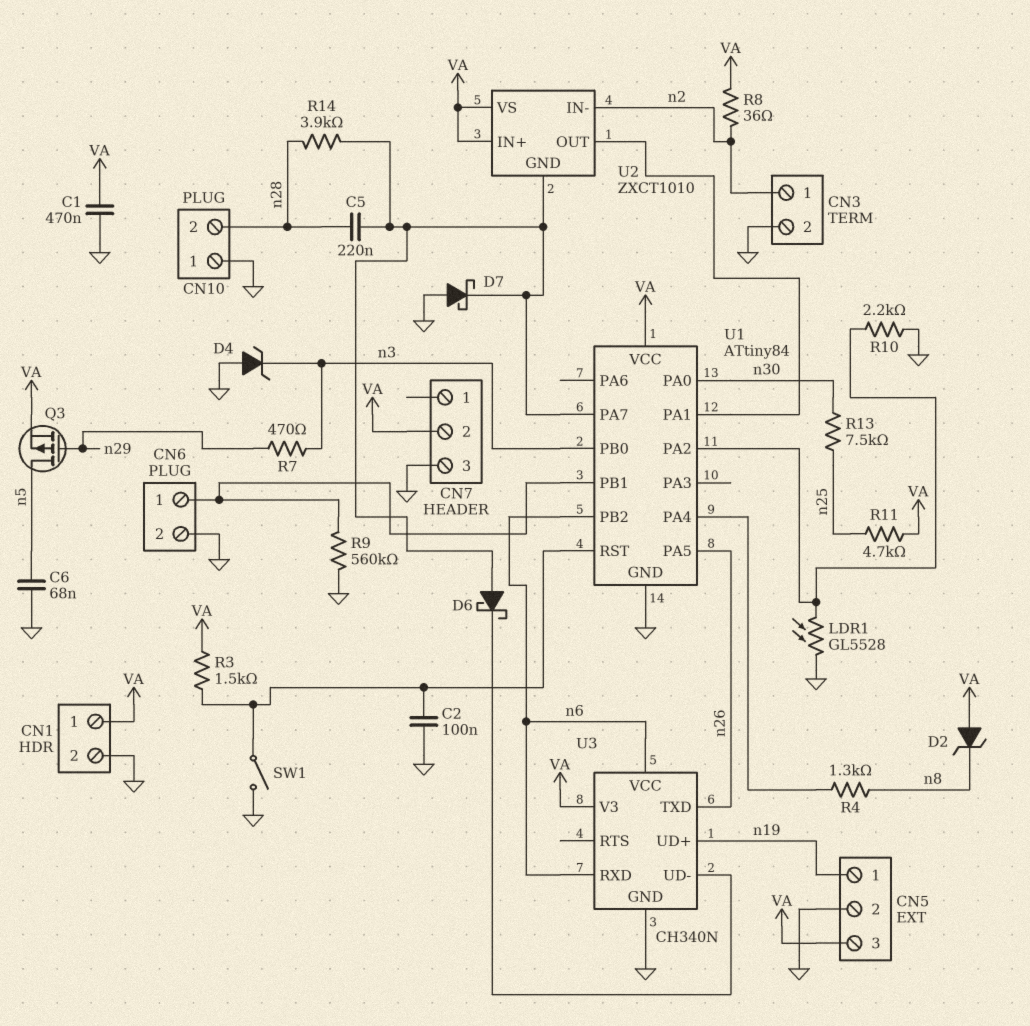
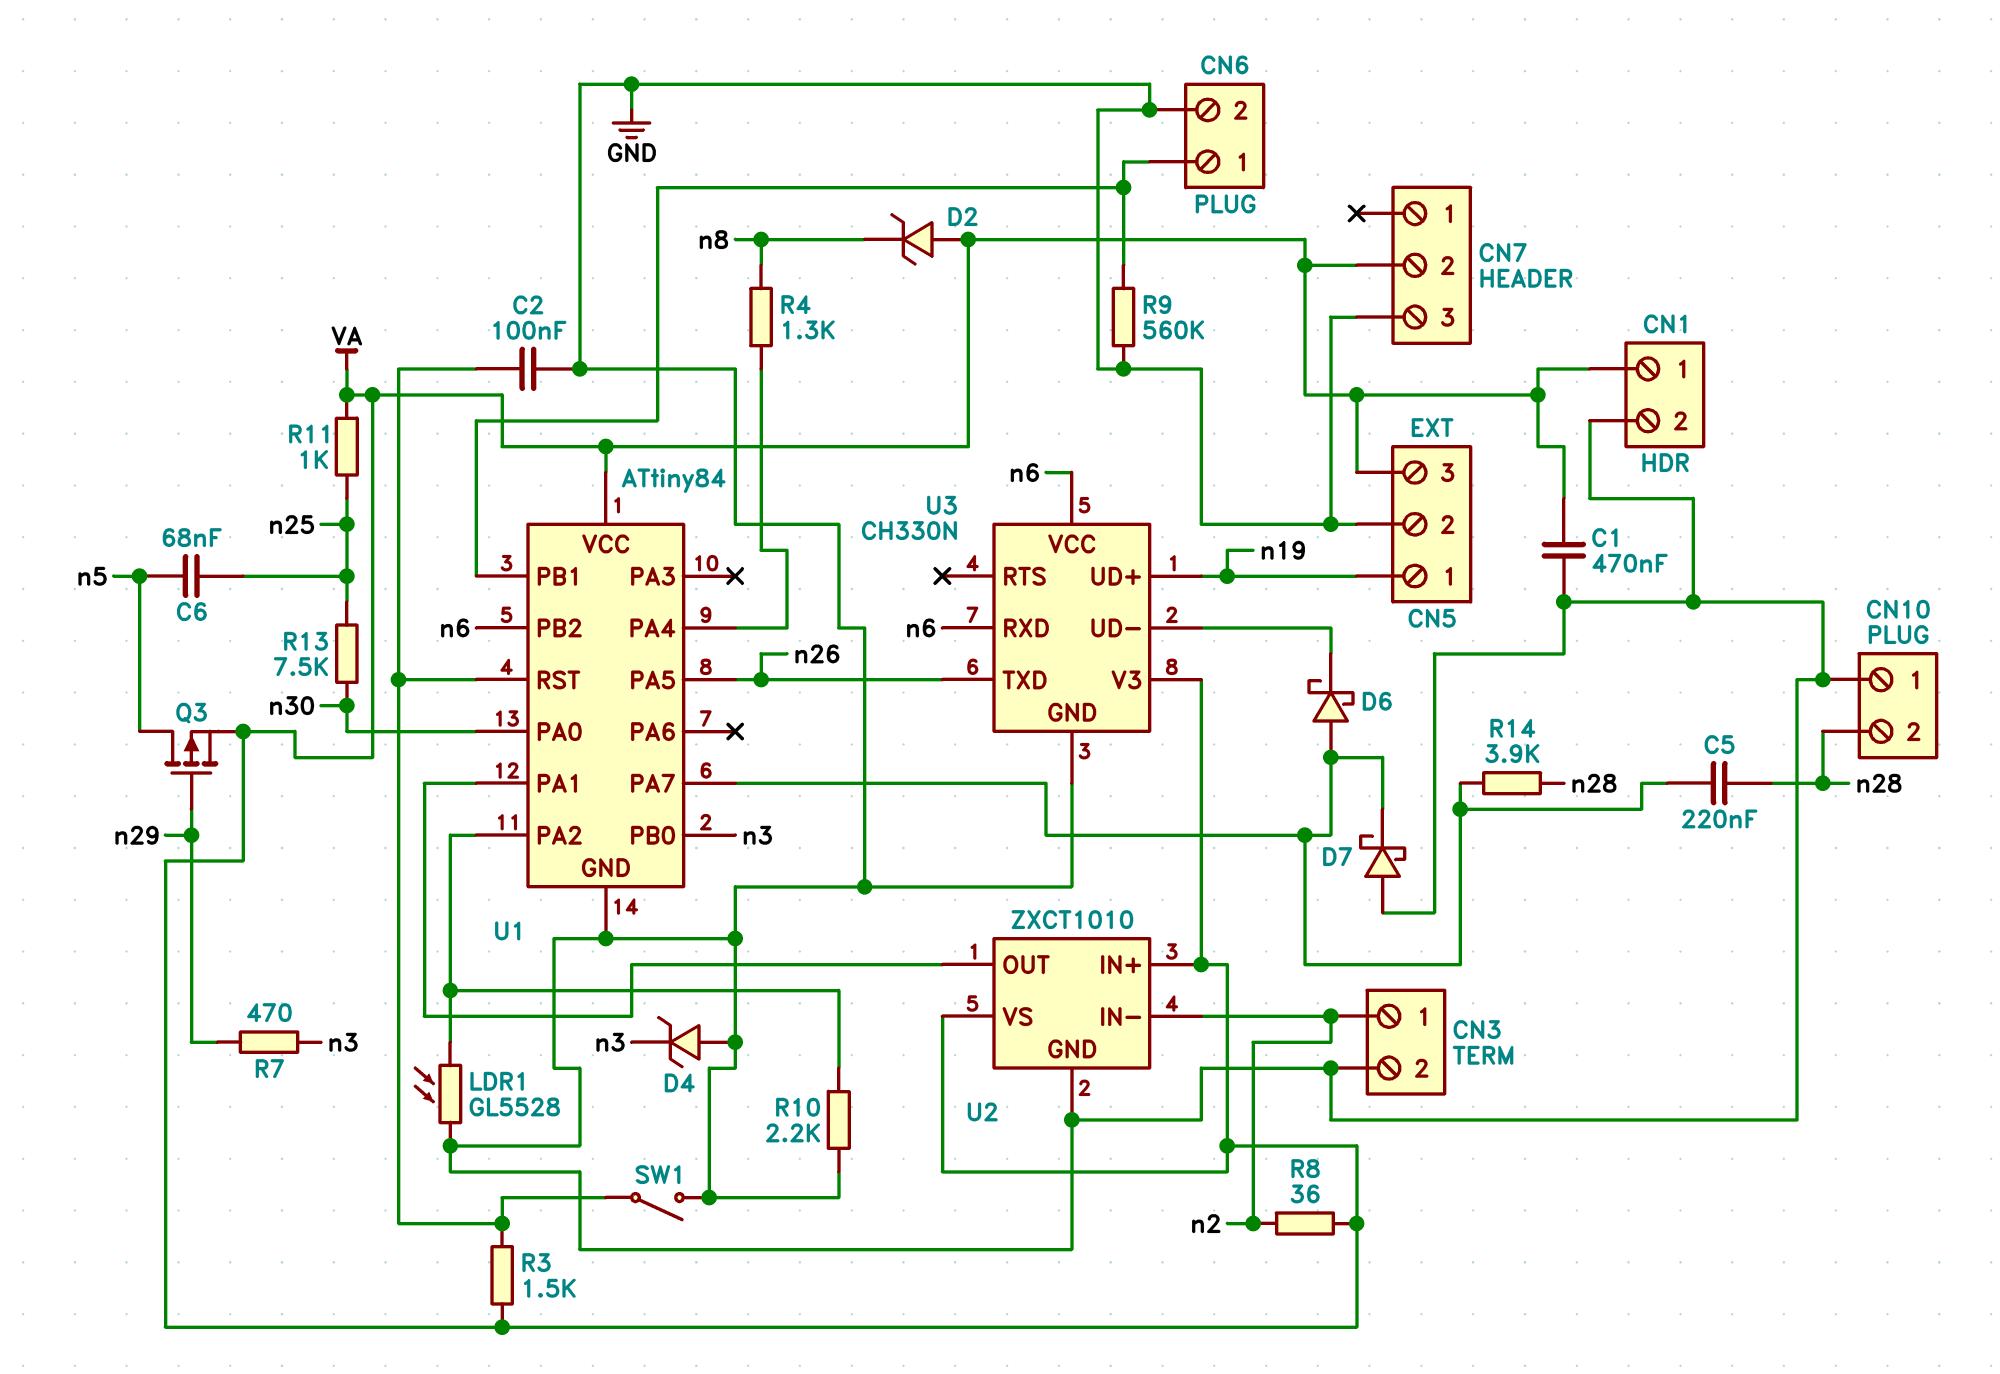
C6: 68nF (GND, n5) -> 68nF (n5, n25)
R11: 4.7k (VA, n25) -> 1k (VA, n25)
U2 pin GND: U1/PA7 -> GND
U3: CH340N -> CH330N

